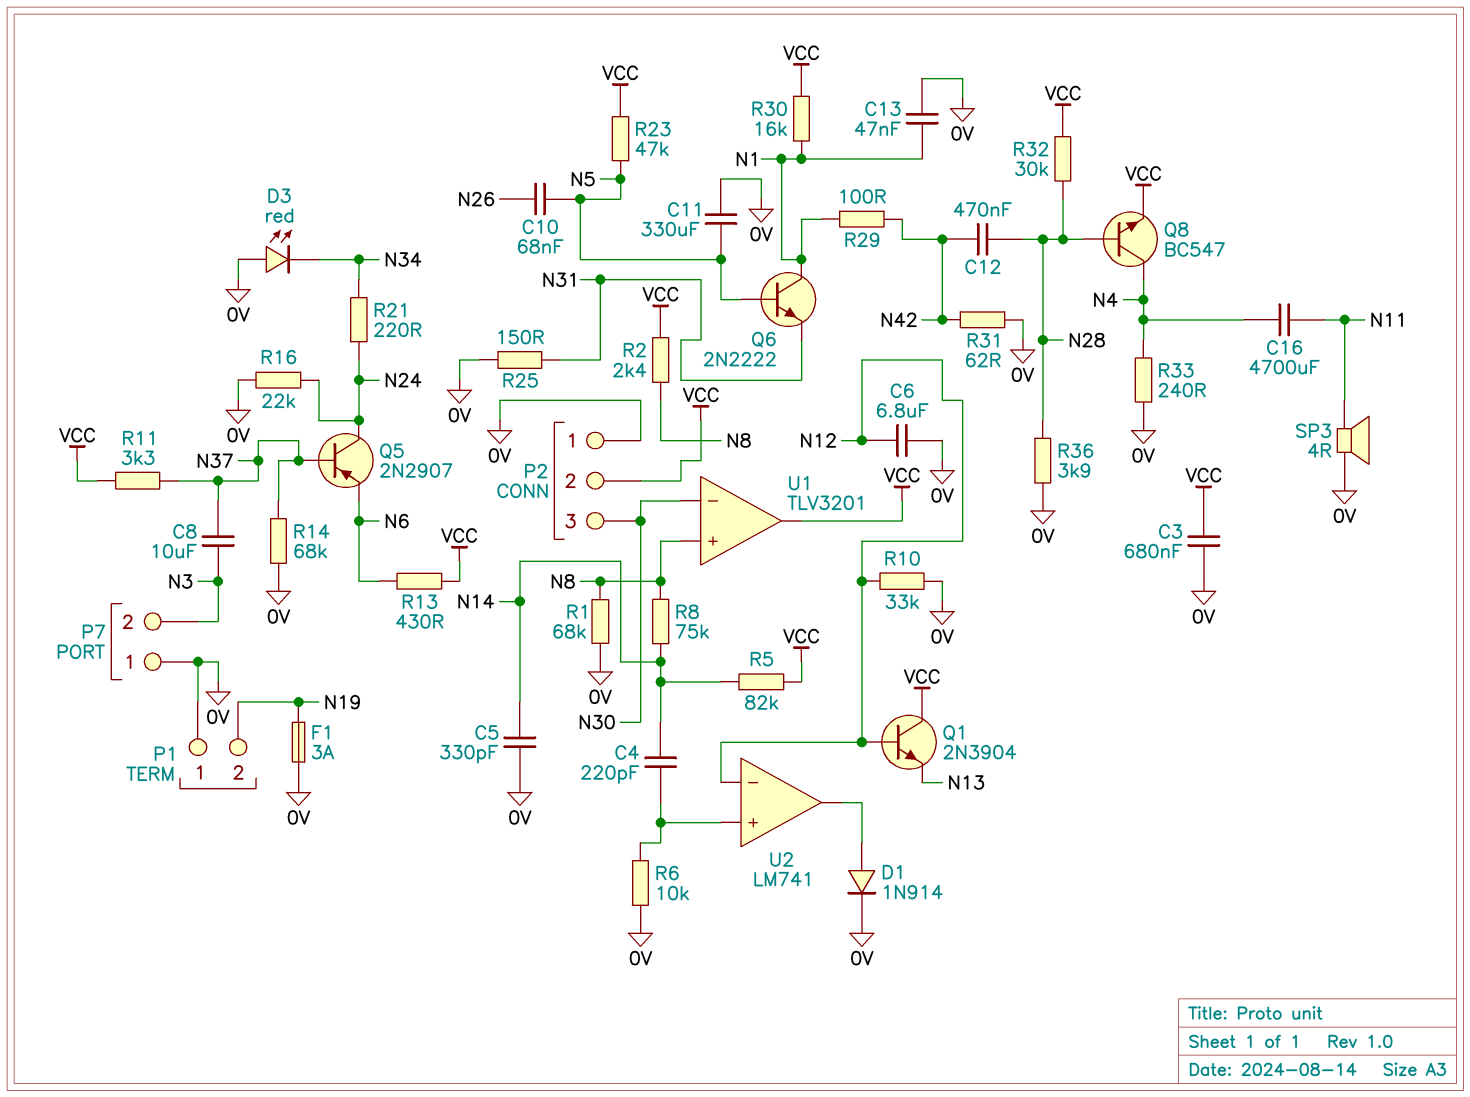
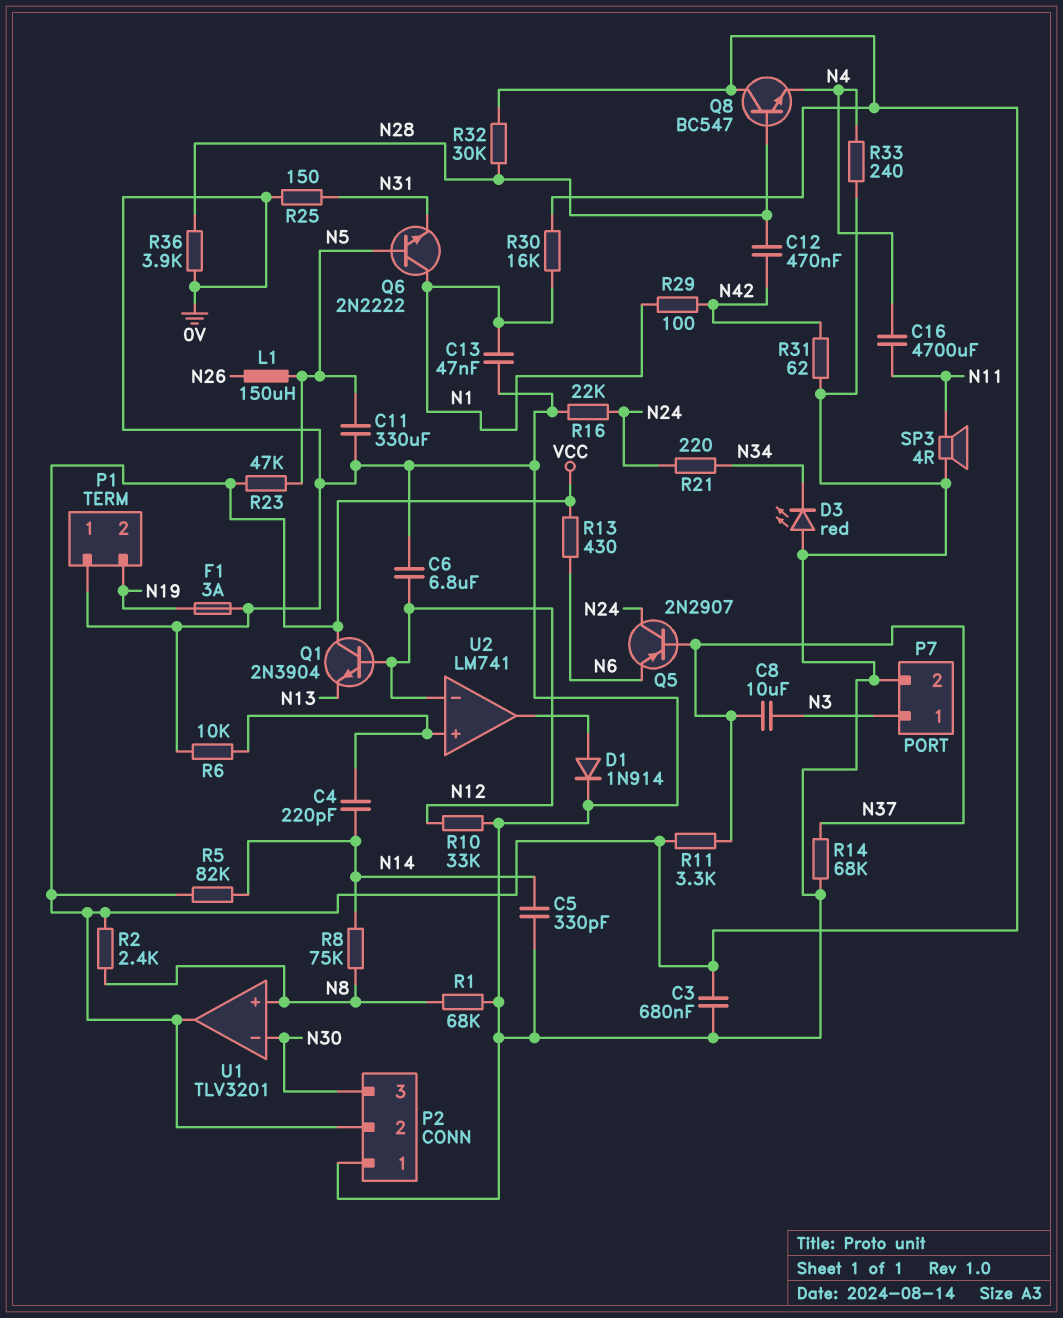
C10: 68nF (N5, N26) -> none
L1: none -> 150uH (N5, N26)
P7 pin 1: 0V -> N3
P7 pin 2: N3 -> 0V
Q8: NPN BC547 (B N28, C N4, E VCC) -> NPN BC547 (B N28, C VCC, E N4)

